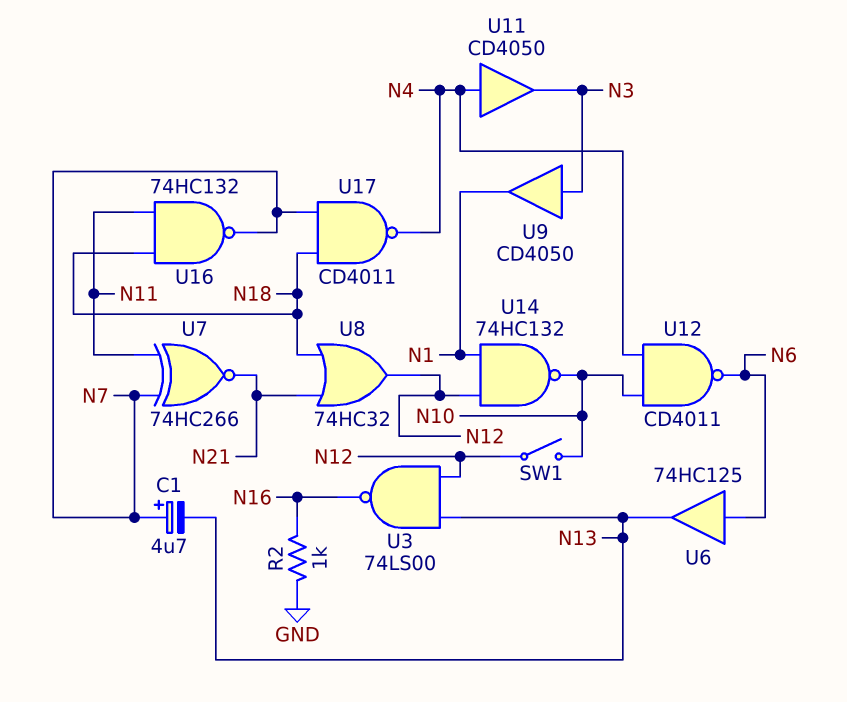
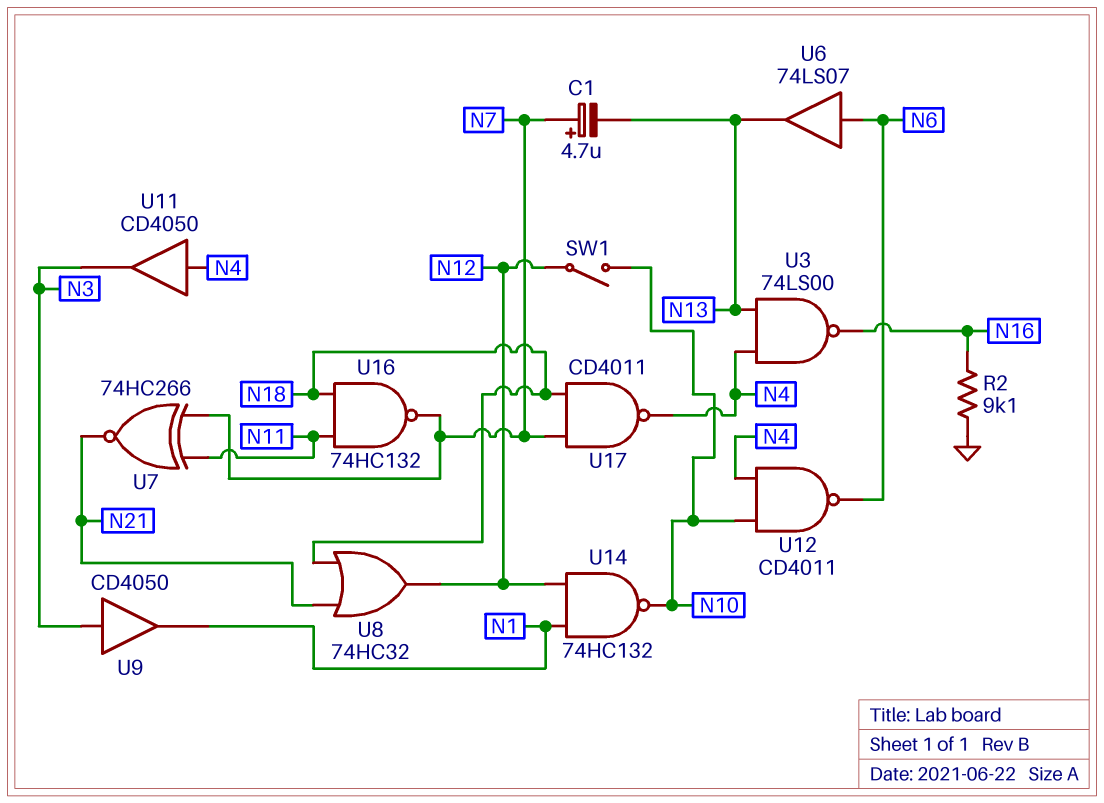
R2: 1k (GND, N16) -> 9.1k (GND, N16)
U3: NAND 74LS00 (in N12, in N13, out N16) -> NAND 74LS00 (in N4, in N13, out N16)
U6: buffer 74HC125 (in N6, out N13) -> buffer 74LS07 (in N6, out N13)

